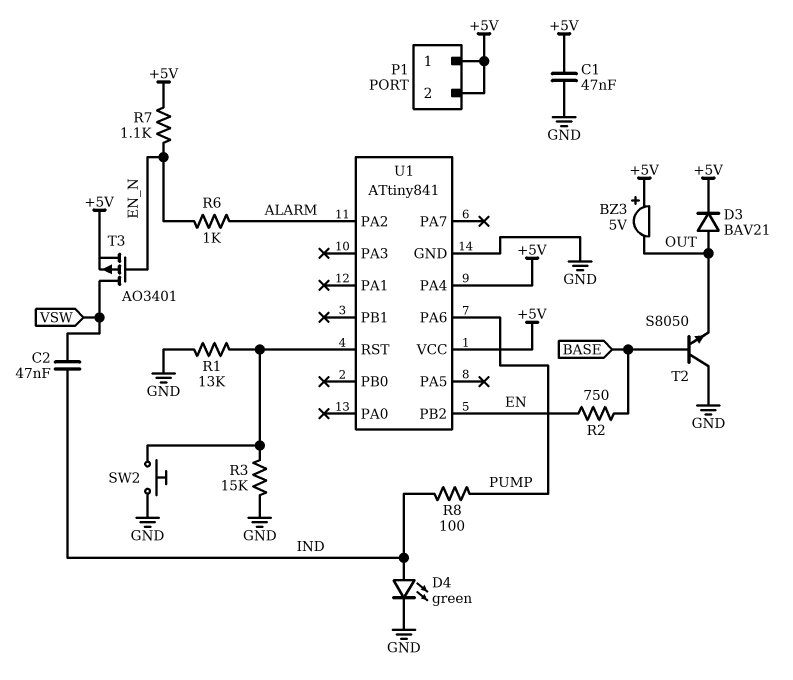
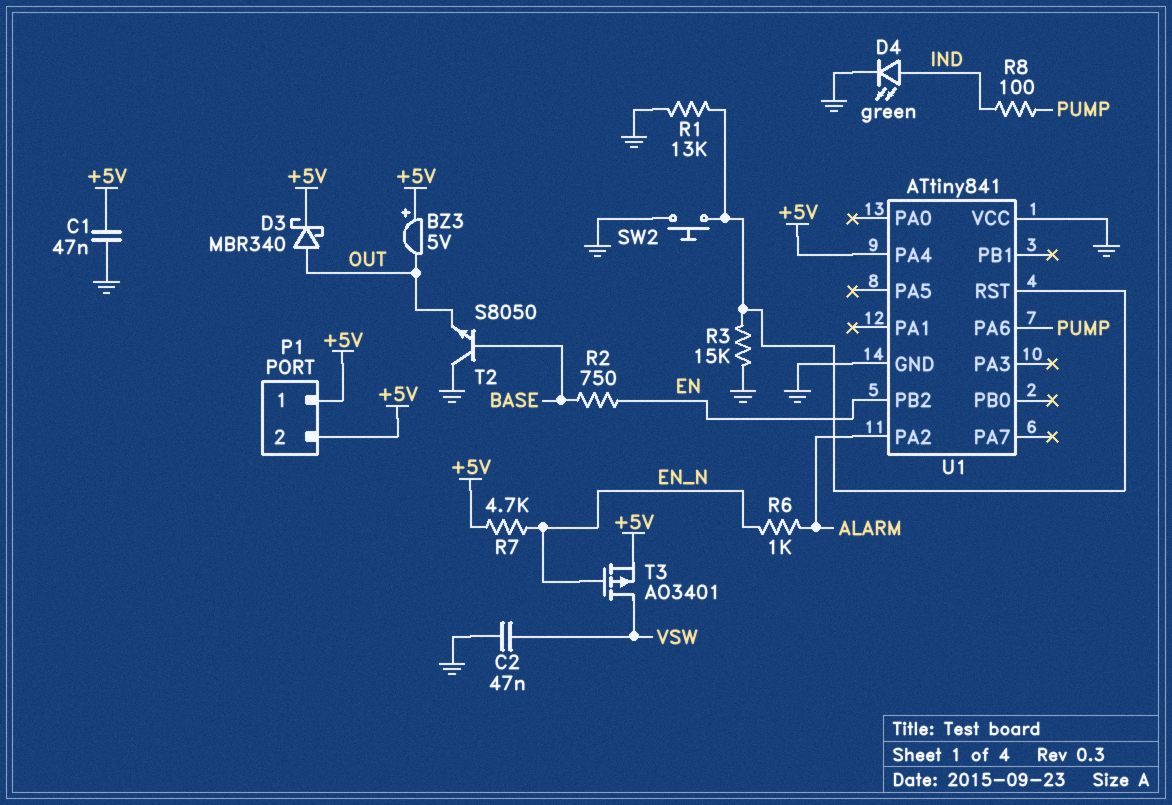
C2: 47nF (IND, VSW) -> 47nF (GND, VSW)
D3: diode BAV21 (A OUT, K +5V) -> schottky MBR340 (A OUT, K +5V)
R7: 1.1k (+5V, EN_N) -> 4.7k (+5V, EN_N)
U1 pin VCC: +5V -> GND

